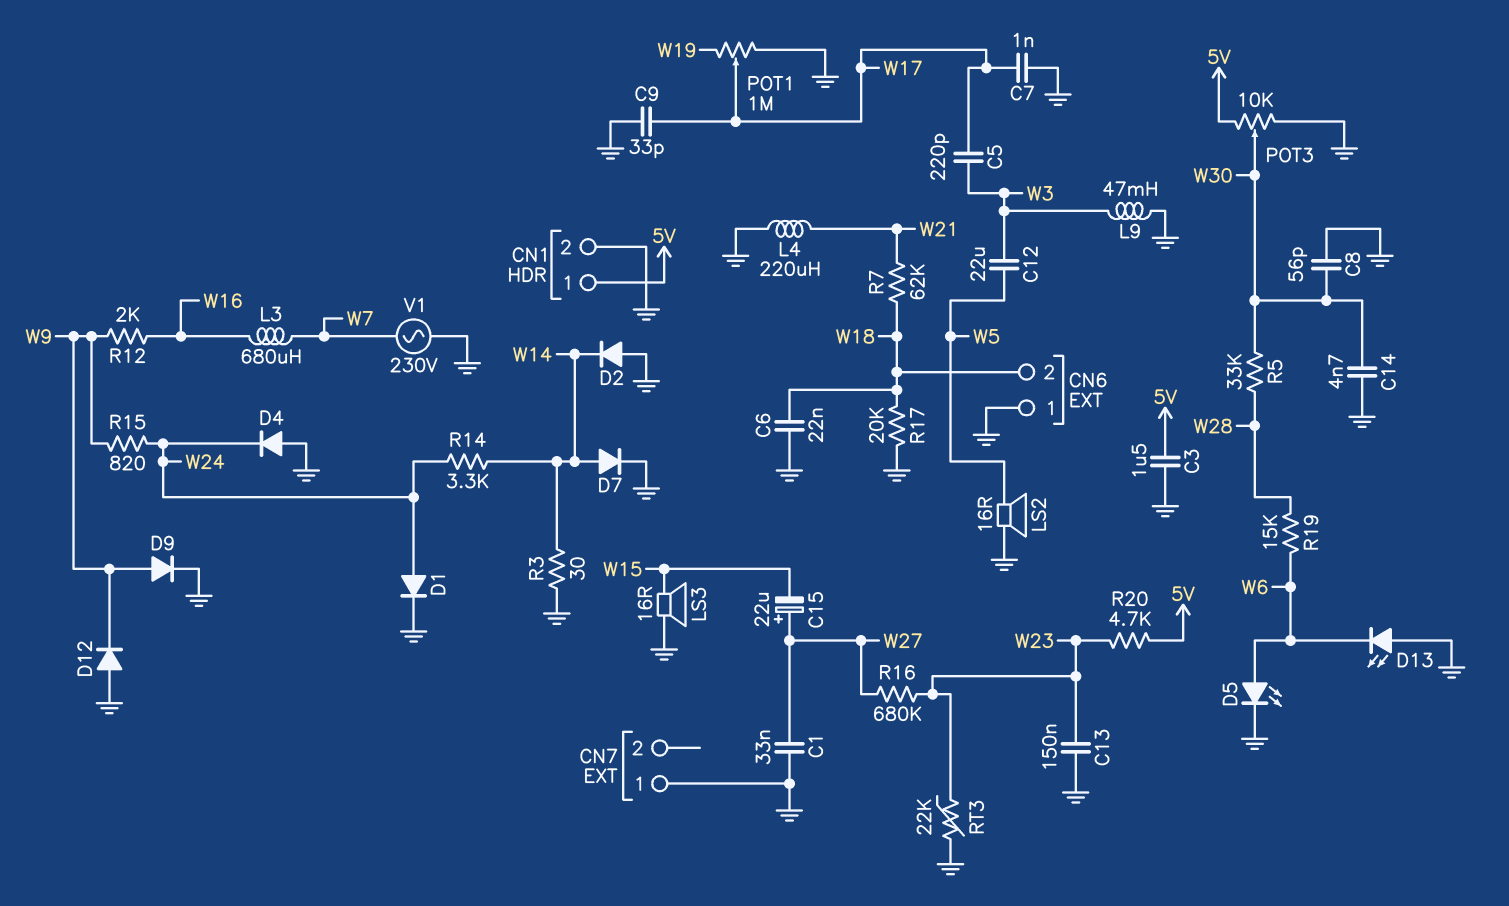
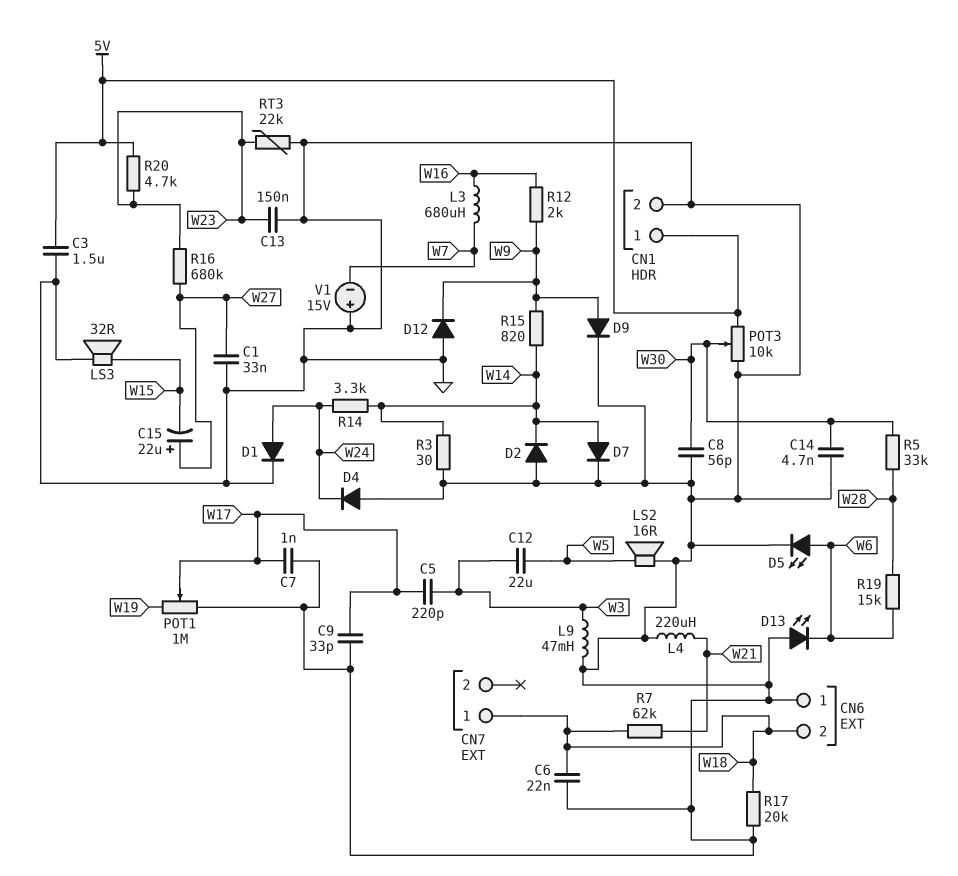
CN7 pin 1: GND -> W18
LS3: speaker 16R (GND, W15) -> speaker 32R (GND, W15)
R15: 820 (W9, W24) -> 820 (W9, W14)
V1: AC 230V (GND, W7) -> 15V (plus GND, minus W7)

